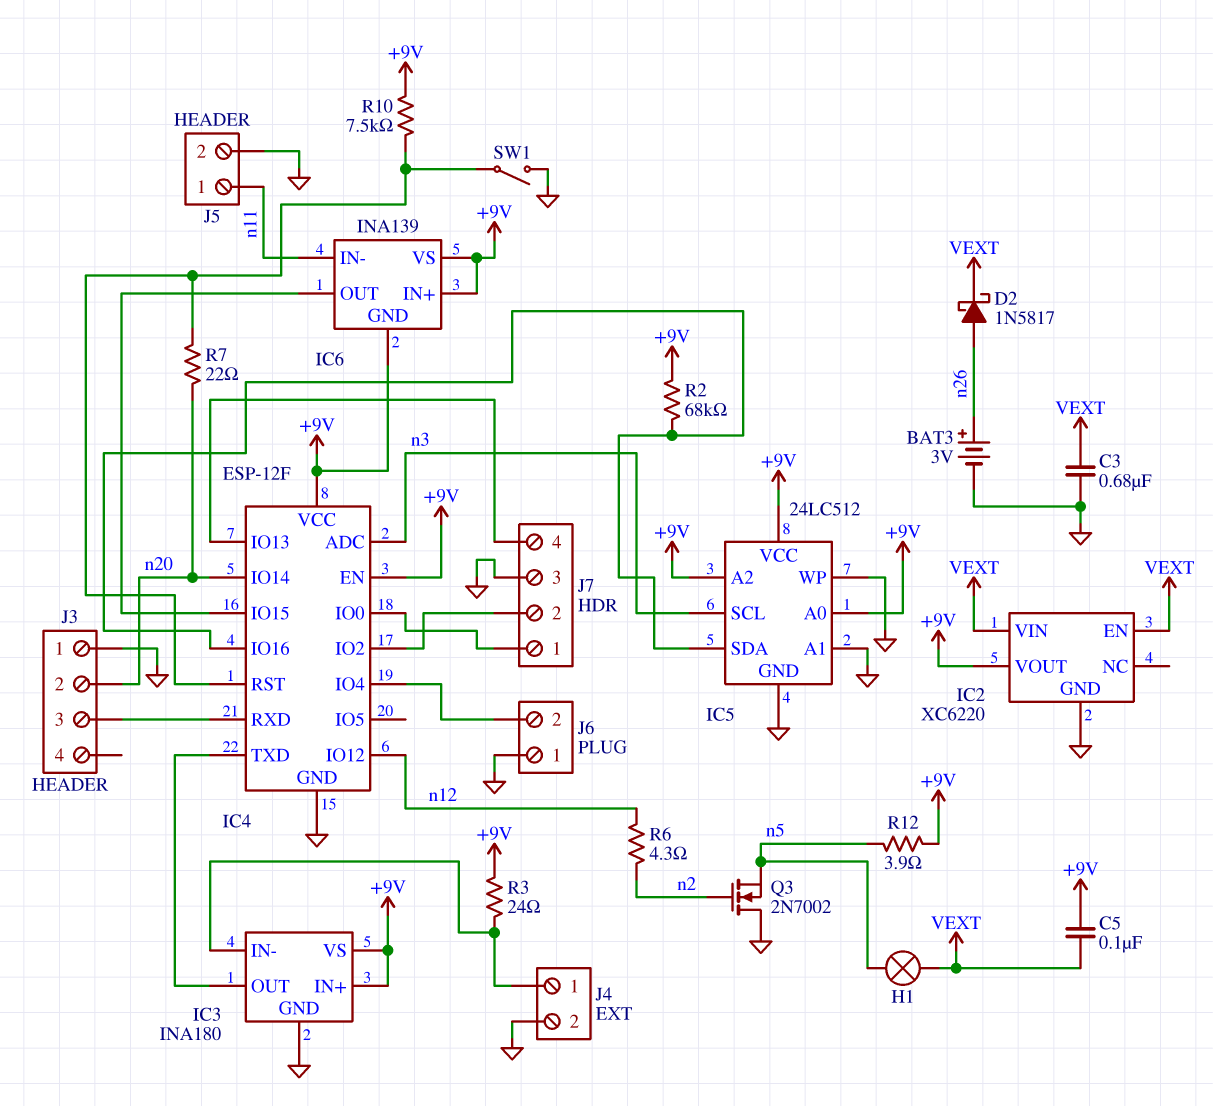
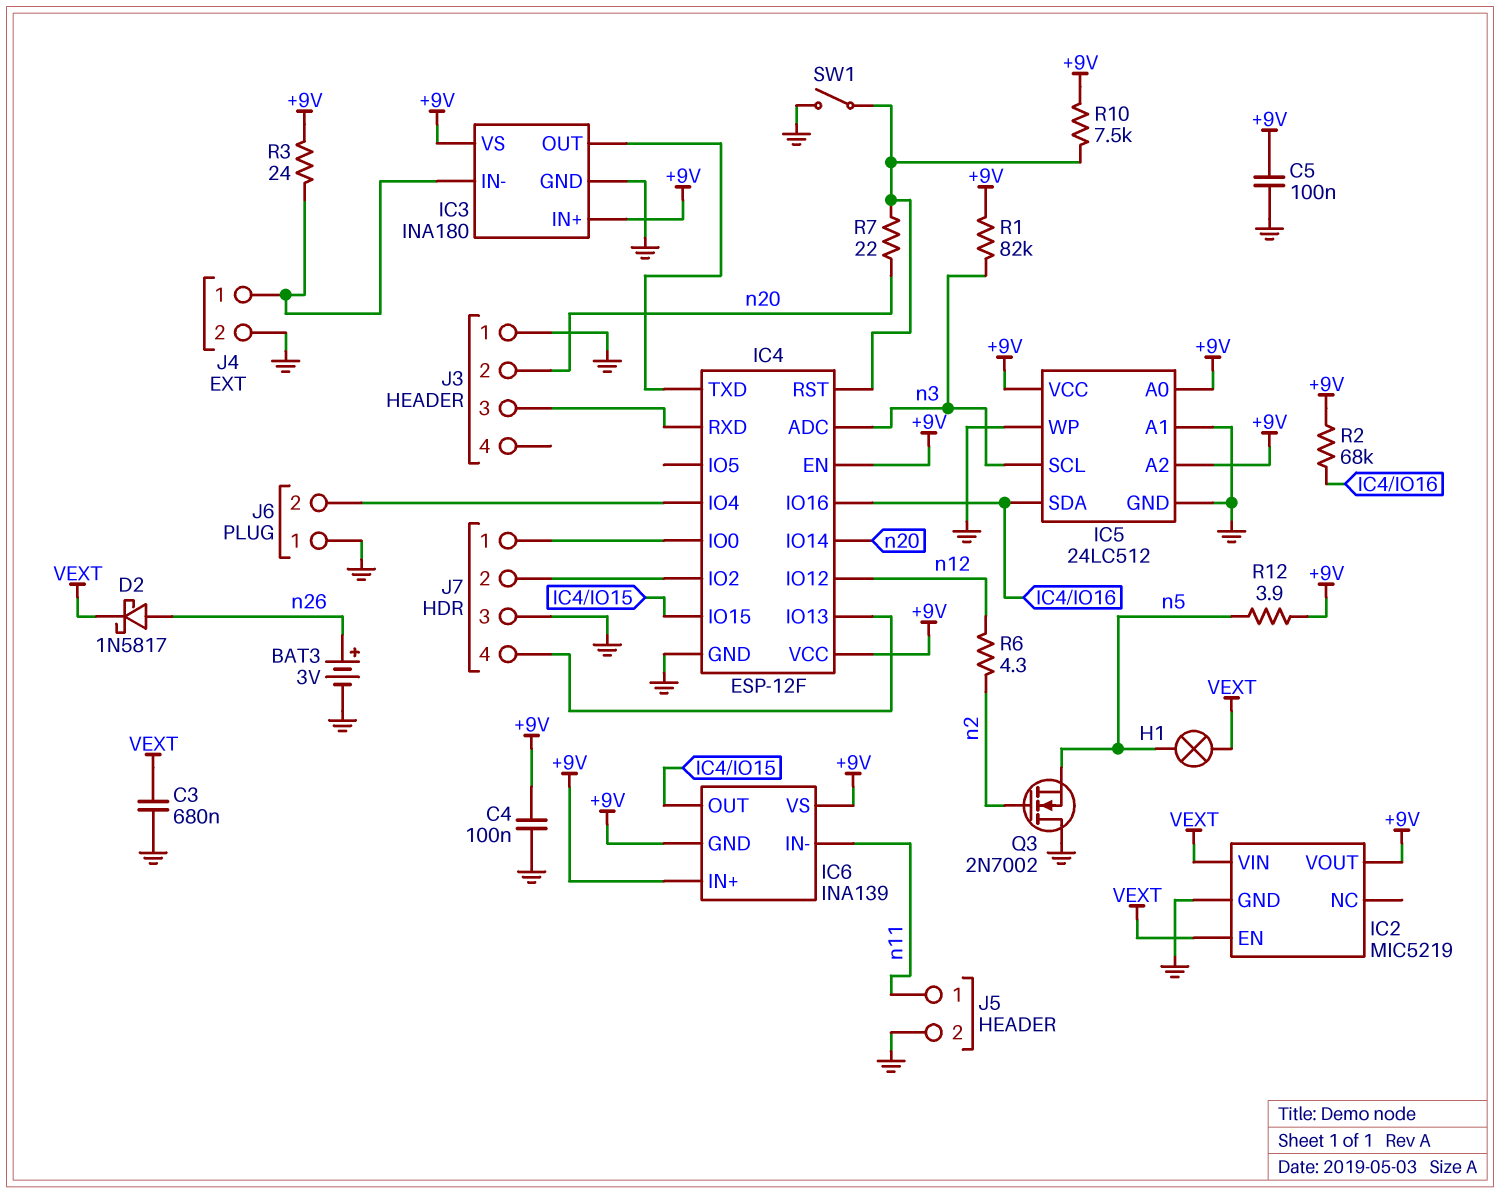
C4: none -> 100nF (+9V, GND)
C5: 100nF (+9V, VEXT) -> 100nF (+9V, GND)
IC2: XC6220 -> MIC5219
R1: none -> 82k (+9V, n3)

